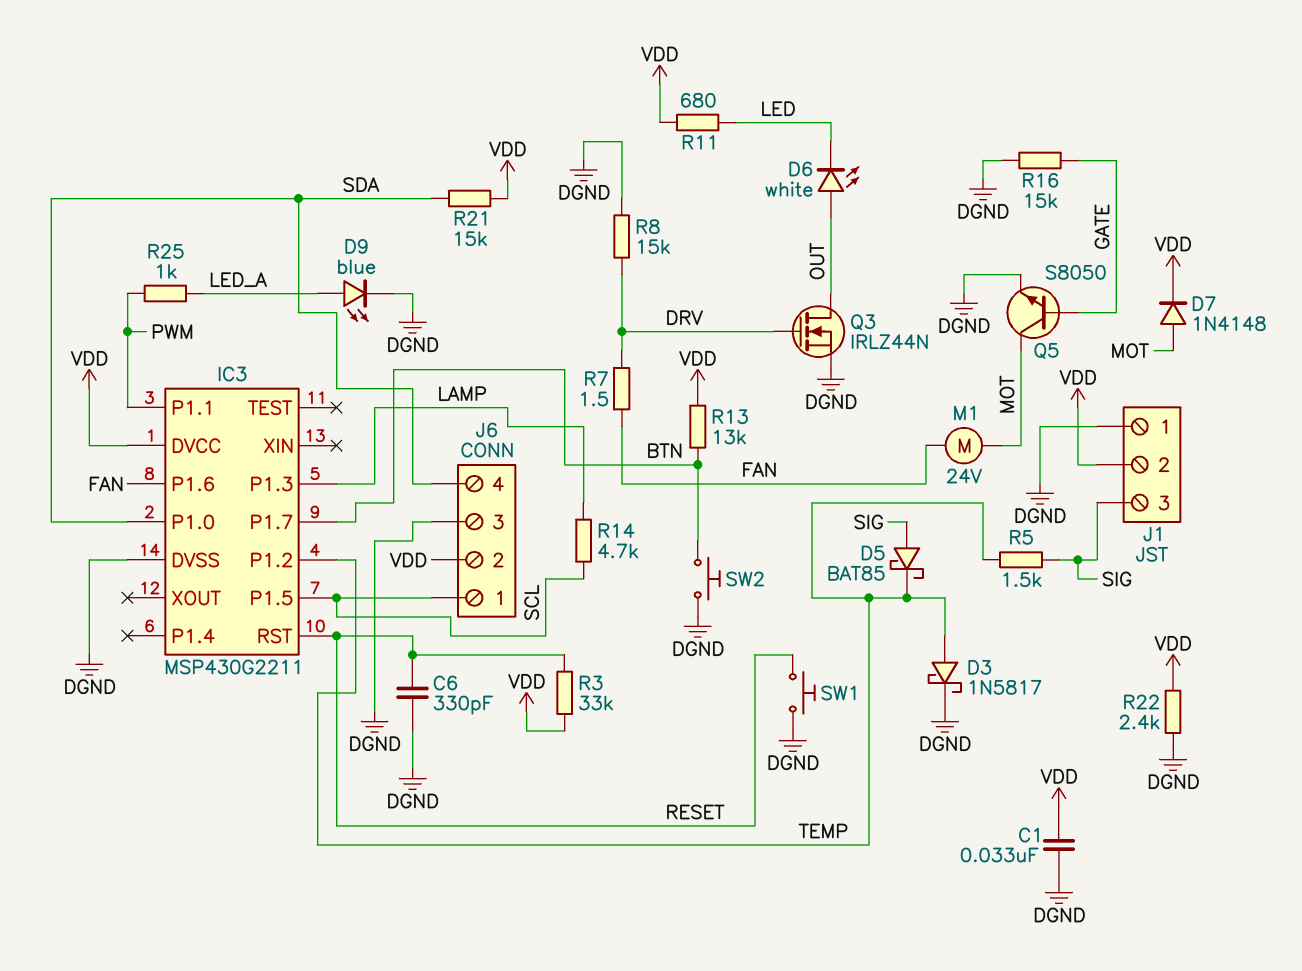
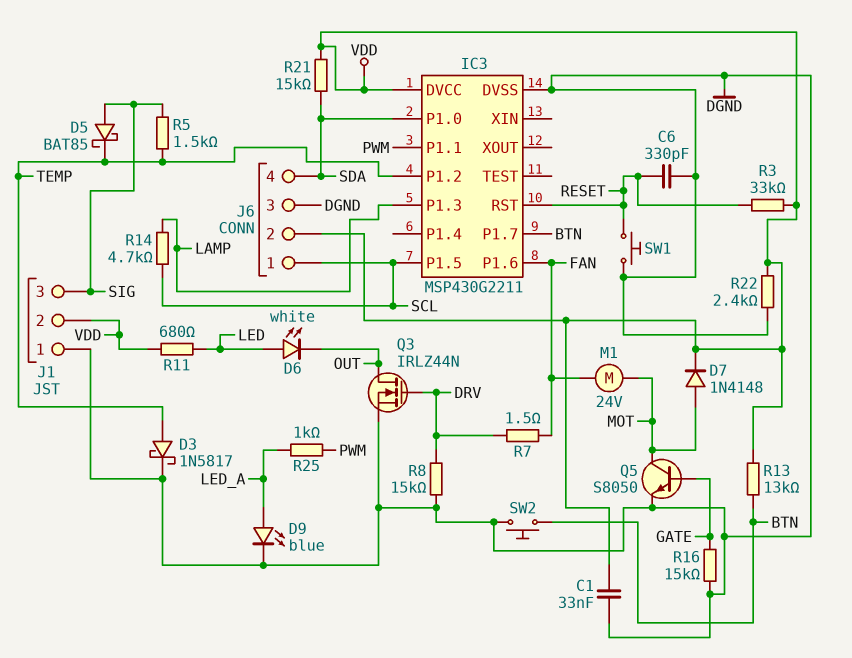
D6: LED white (A OUT, K LED) -> LED white (A LED, K OUT)

